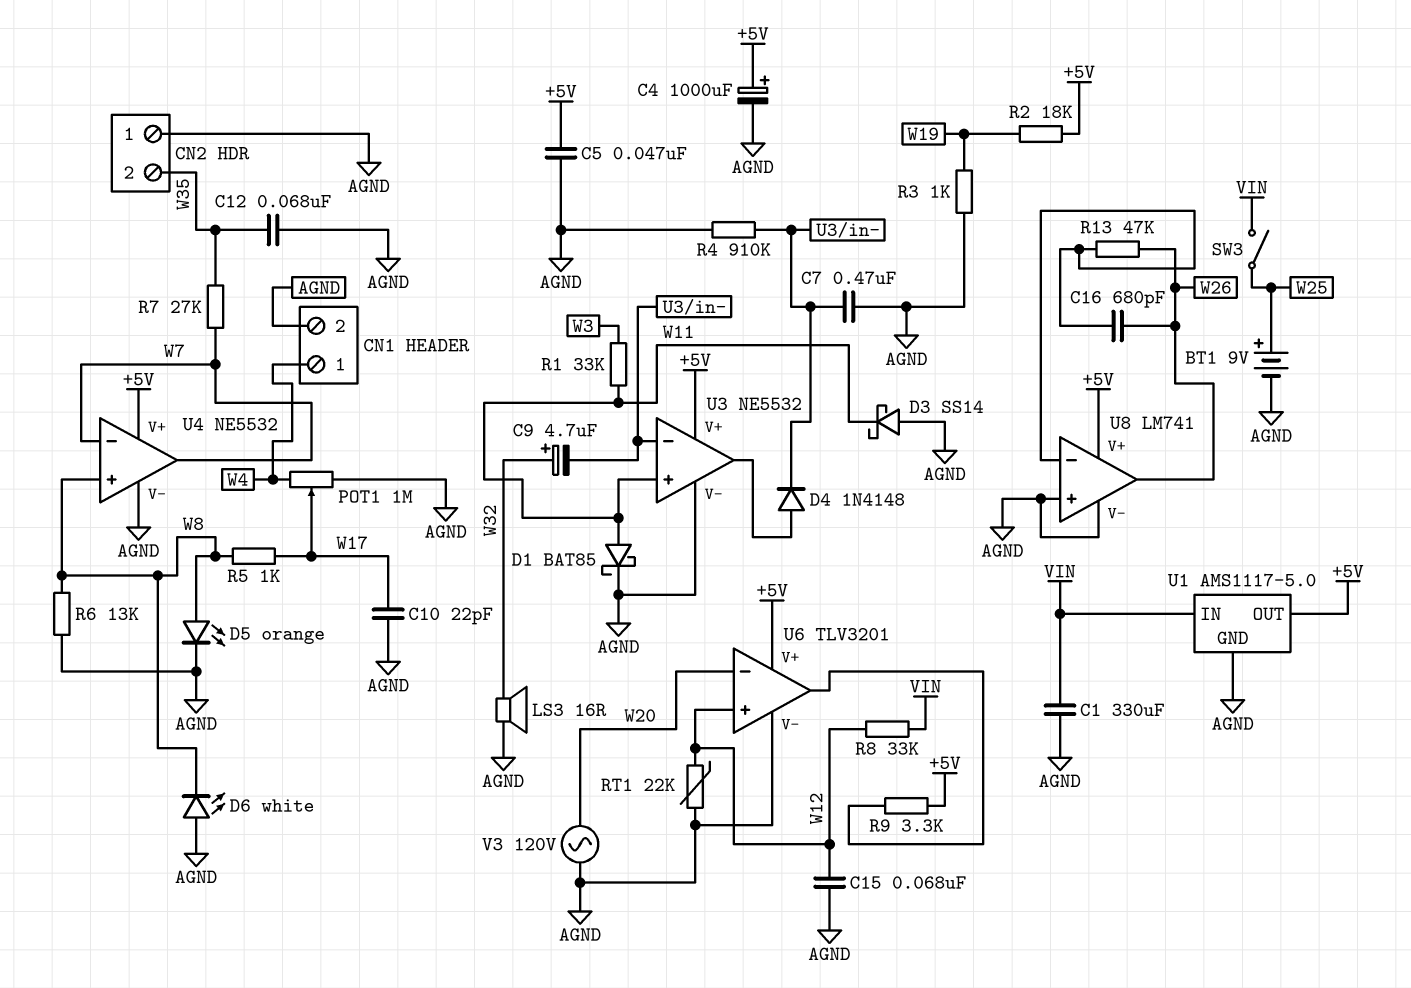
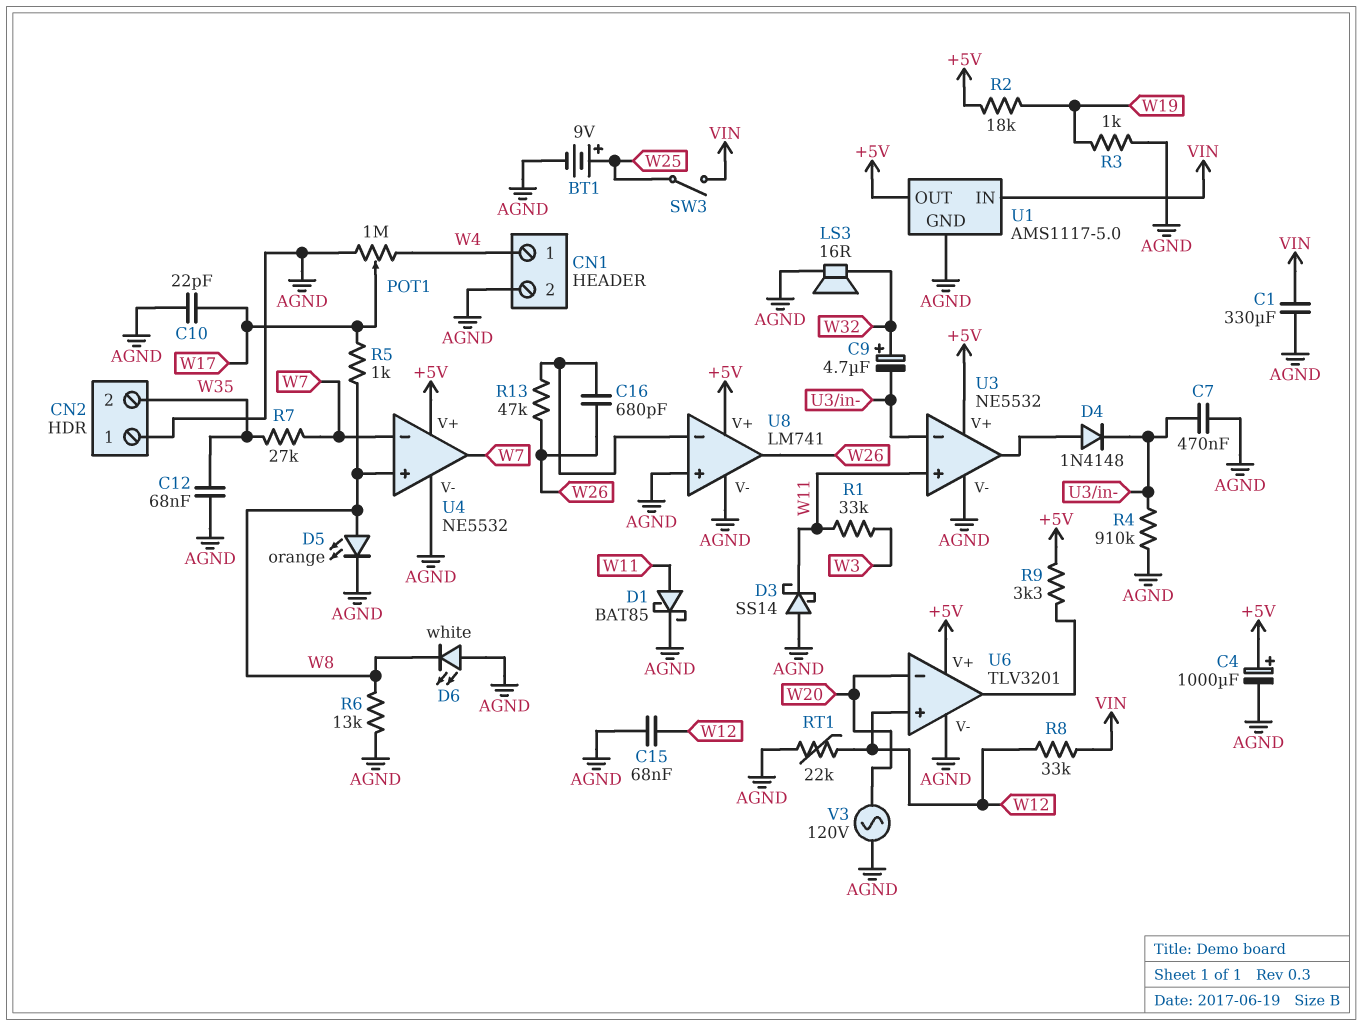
C5: 47nF (+5V, AGND) -> none

